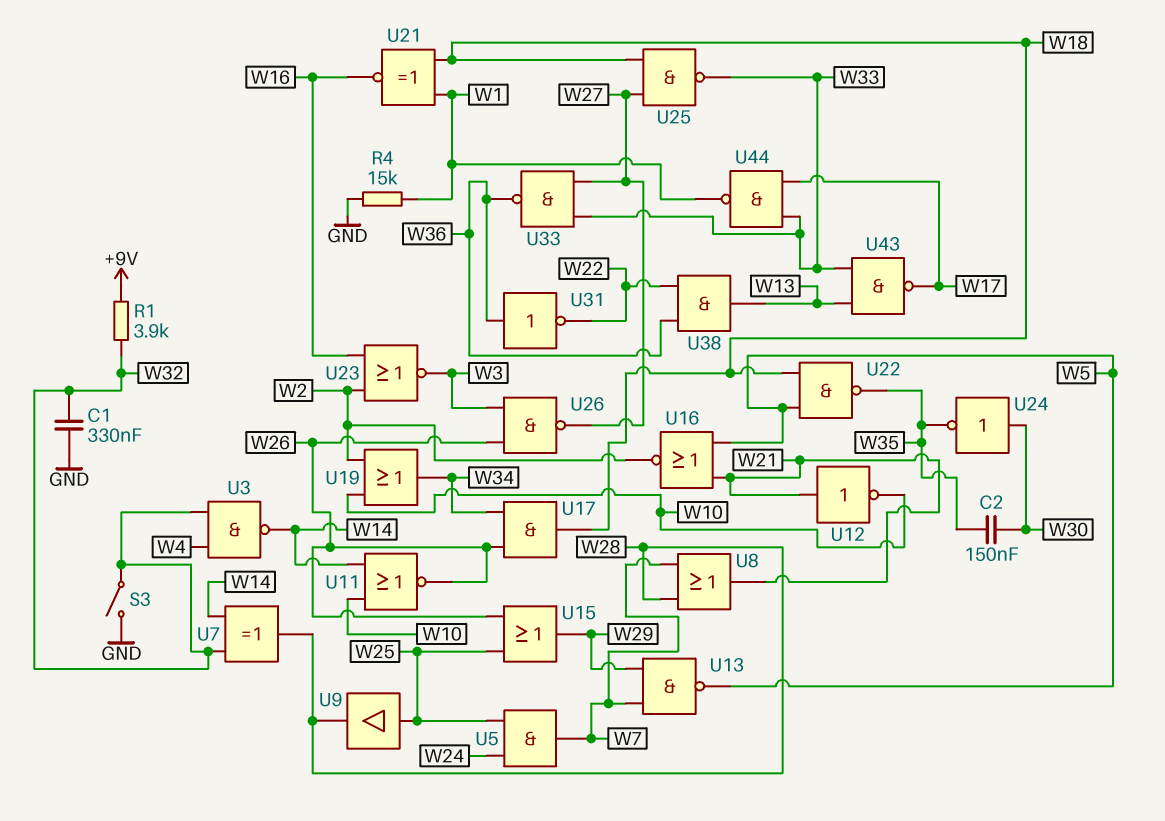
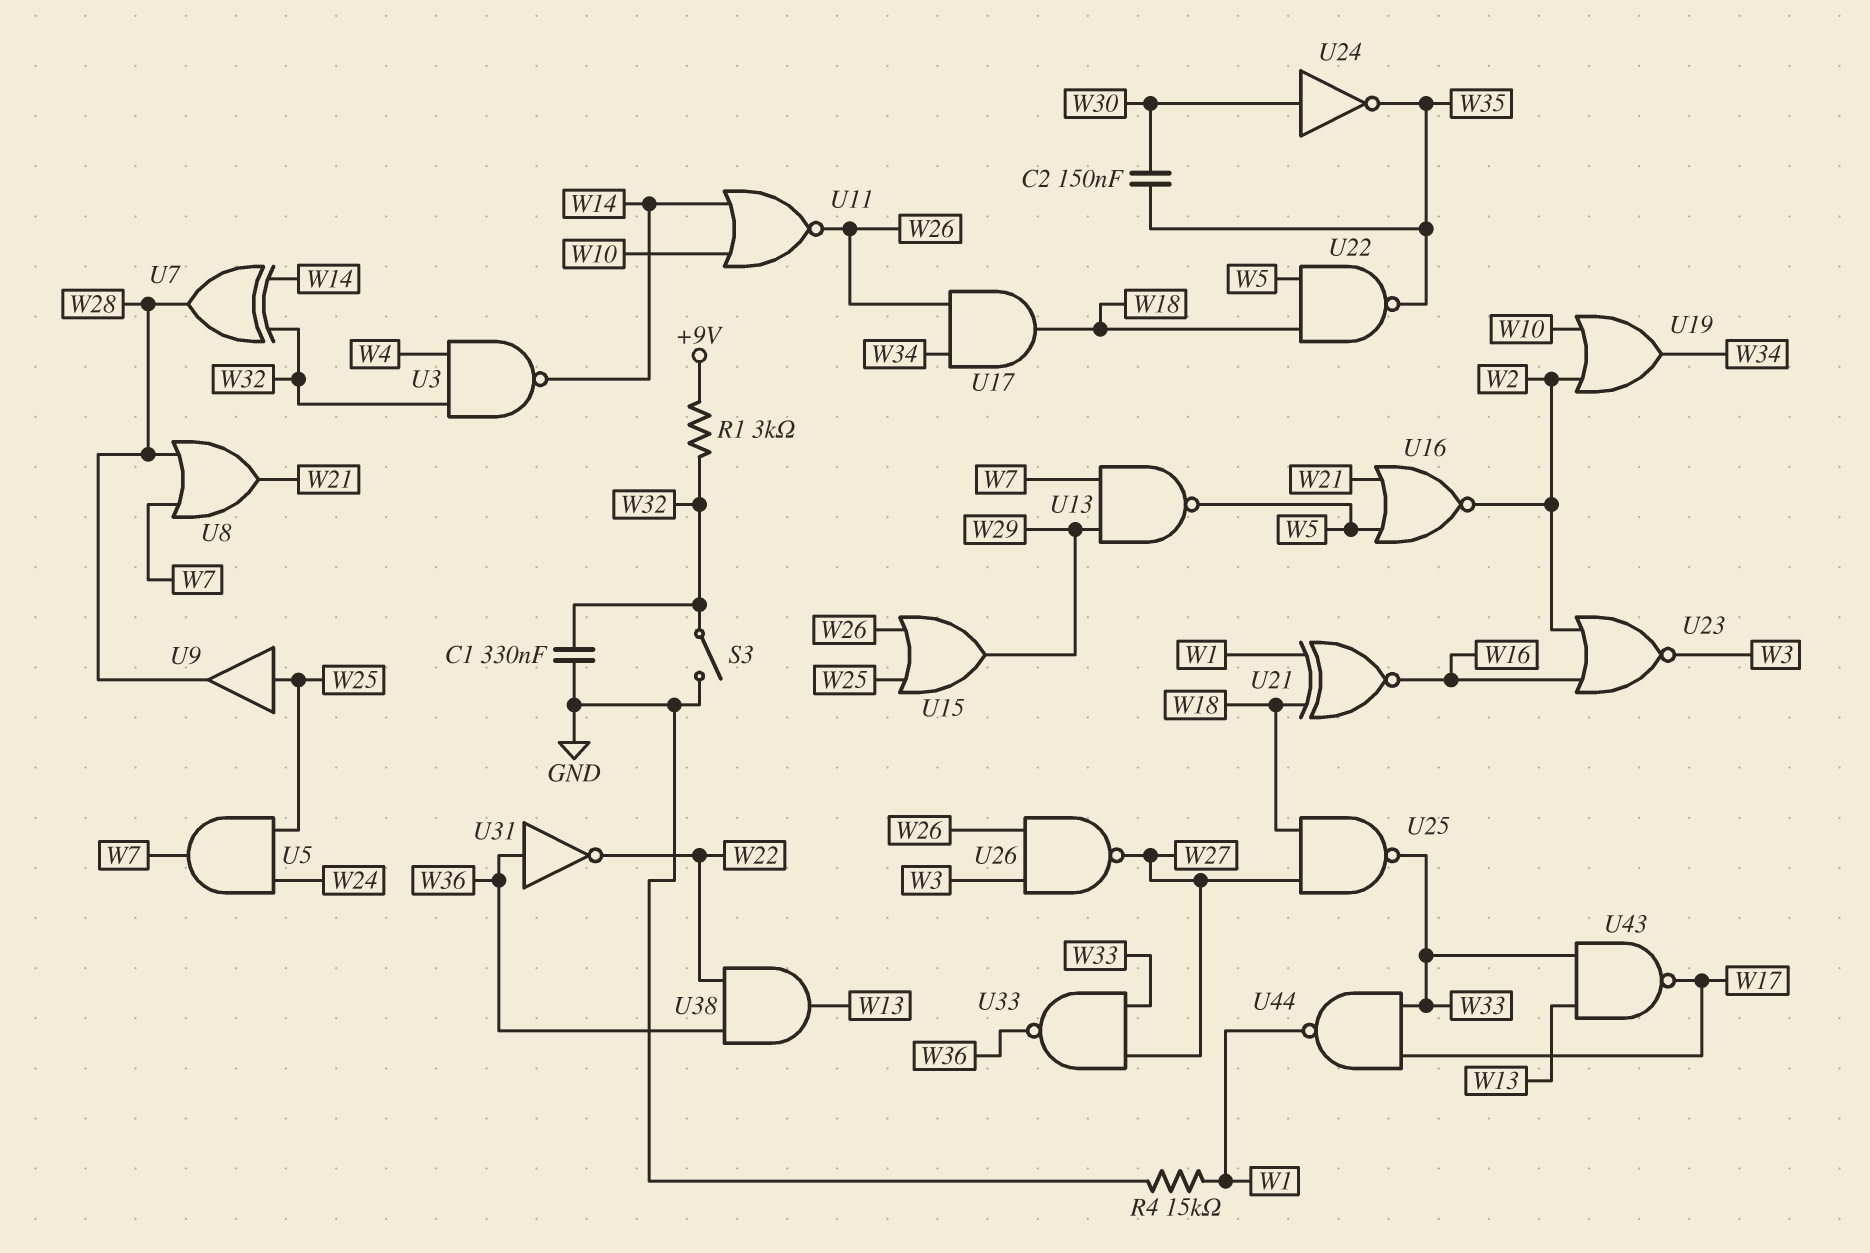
R1: 3.9k (+9V, W32) -> 3k (+9V, W32)
U12: NOT (in W21, out W10) -> none

